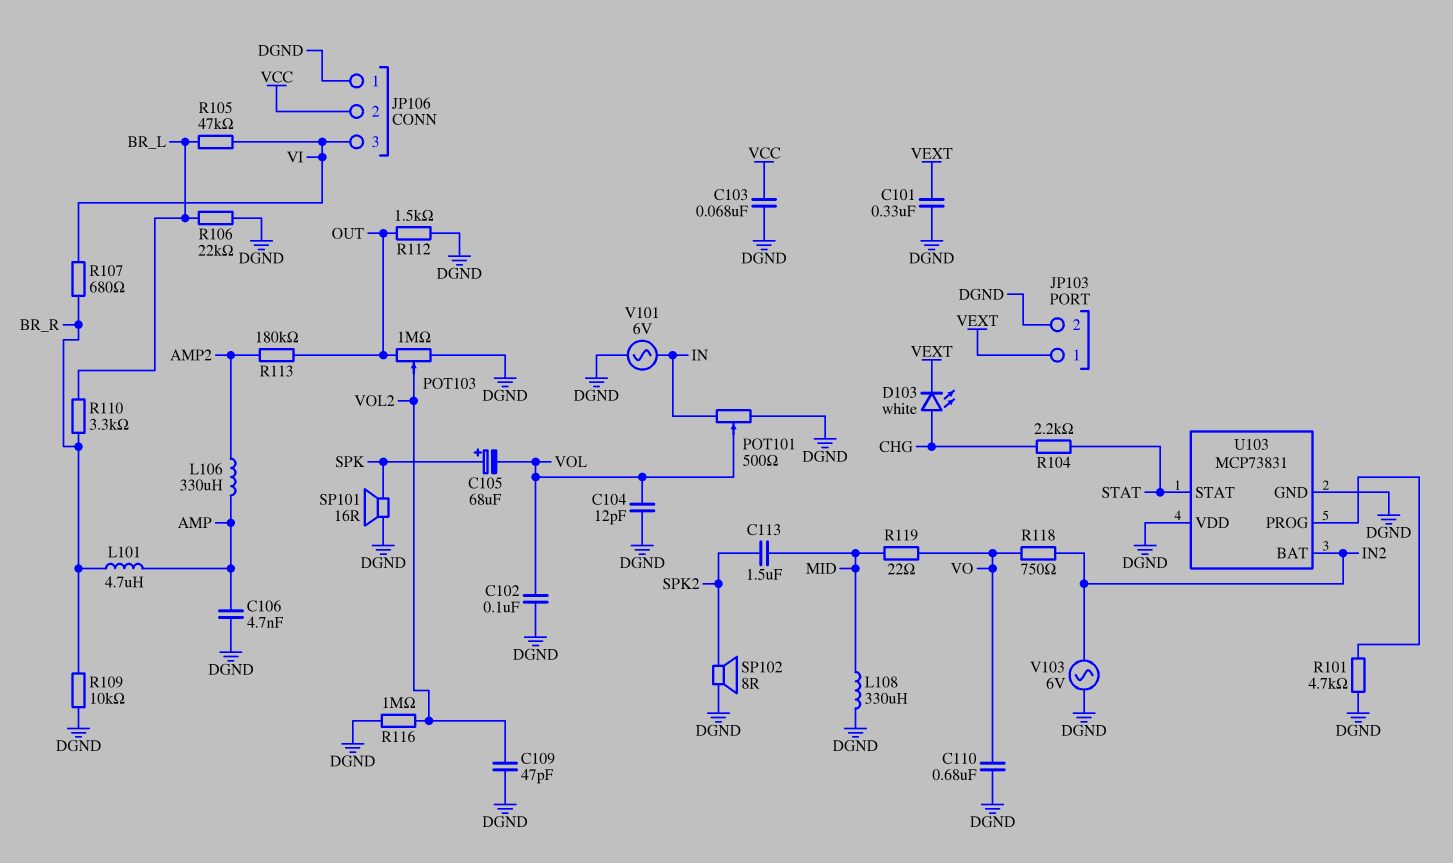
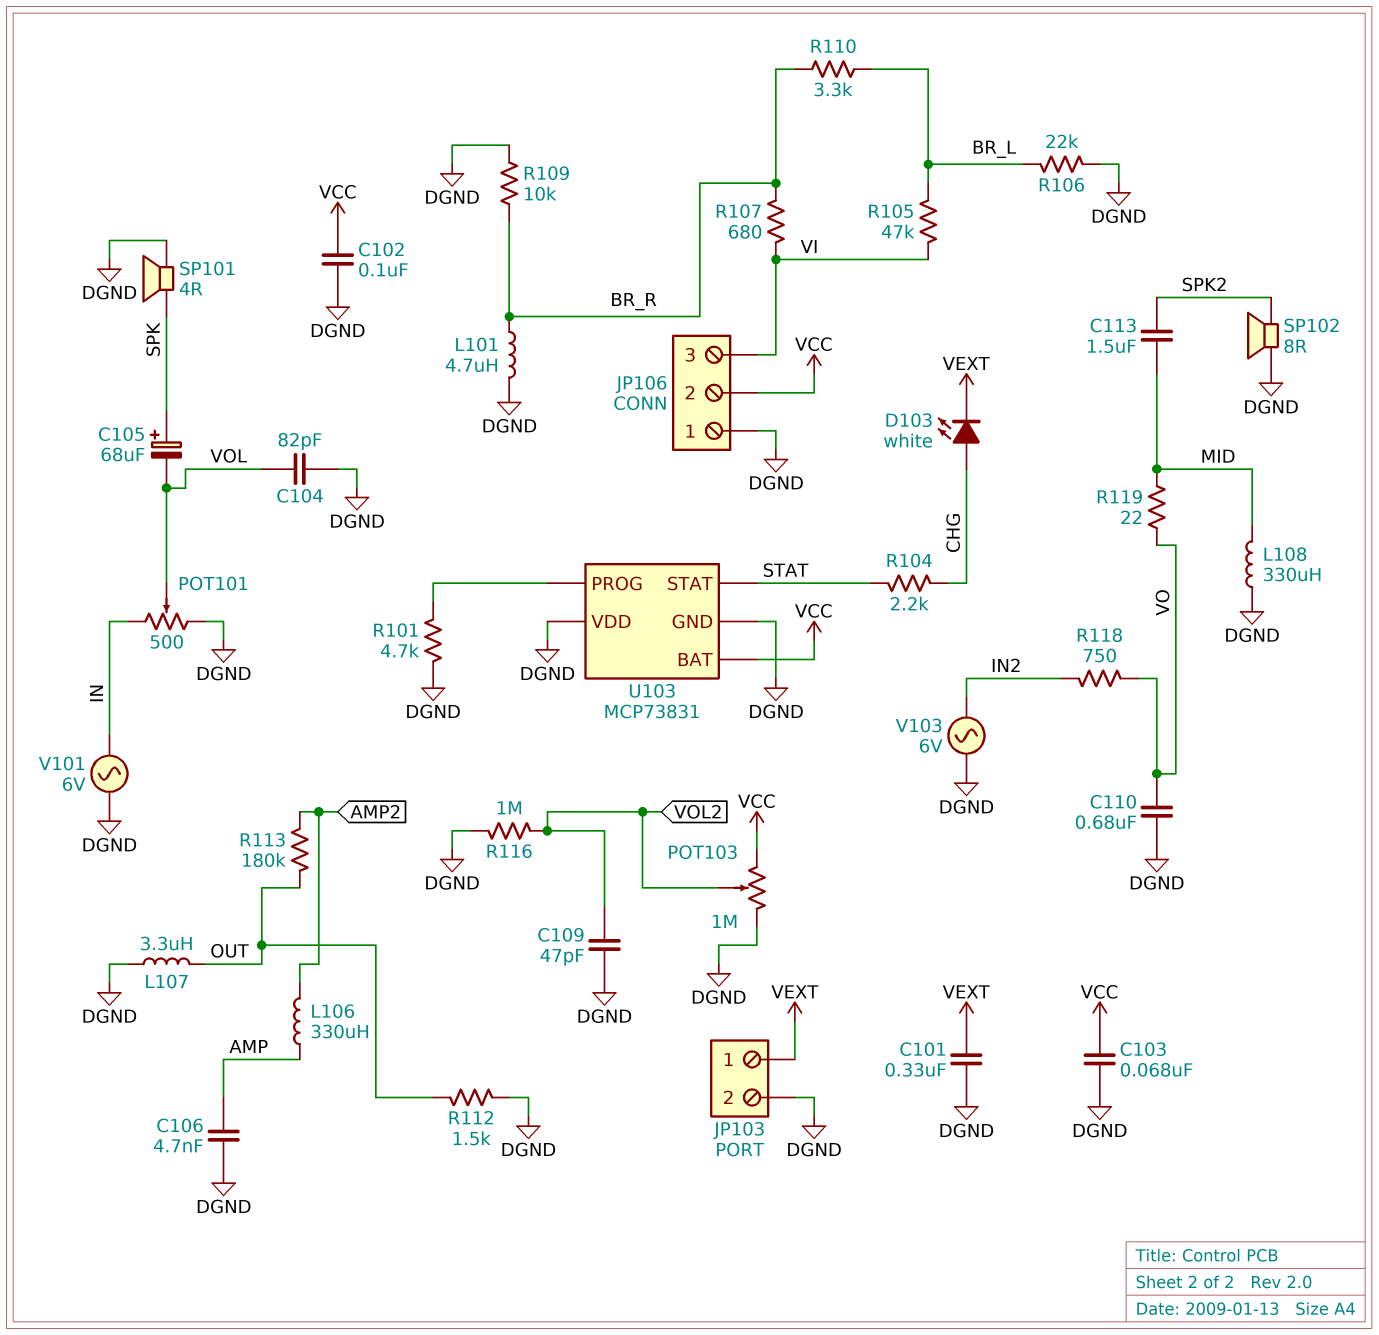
C102: 100nF (DGND, VOL) -> 100nF (DGND, VCC)
C104: 12pF (DGND, VOL) -> 82pF (DGND, VOL)
L101: 4.7uH (AMP, BR_R) -> 4.7uH (BR_R, DGND)
L107: none -> 3.3uH (DGND, OUT)
POT103: 1M (DGND, OUT, wiper VOL2) -> 1M (DGND, VCC, wiper VOL2)
SP101: speaker 16R (DGND, SPK) -> speaker 4R (DGND, SPK)
U103 pin BAT: IN2 -> VCC

